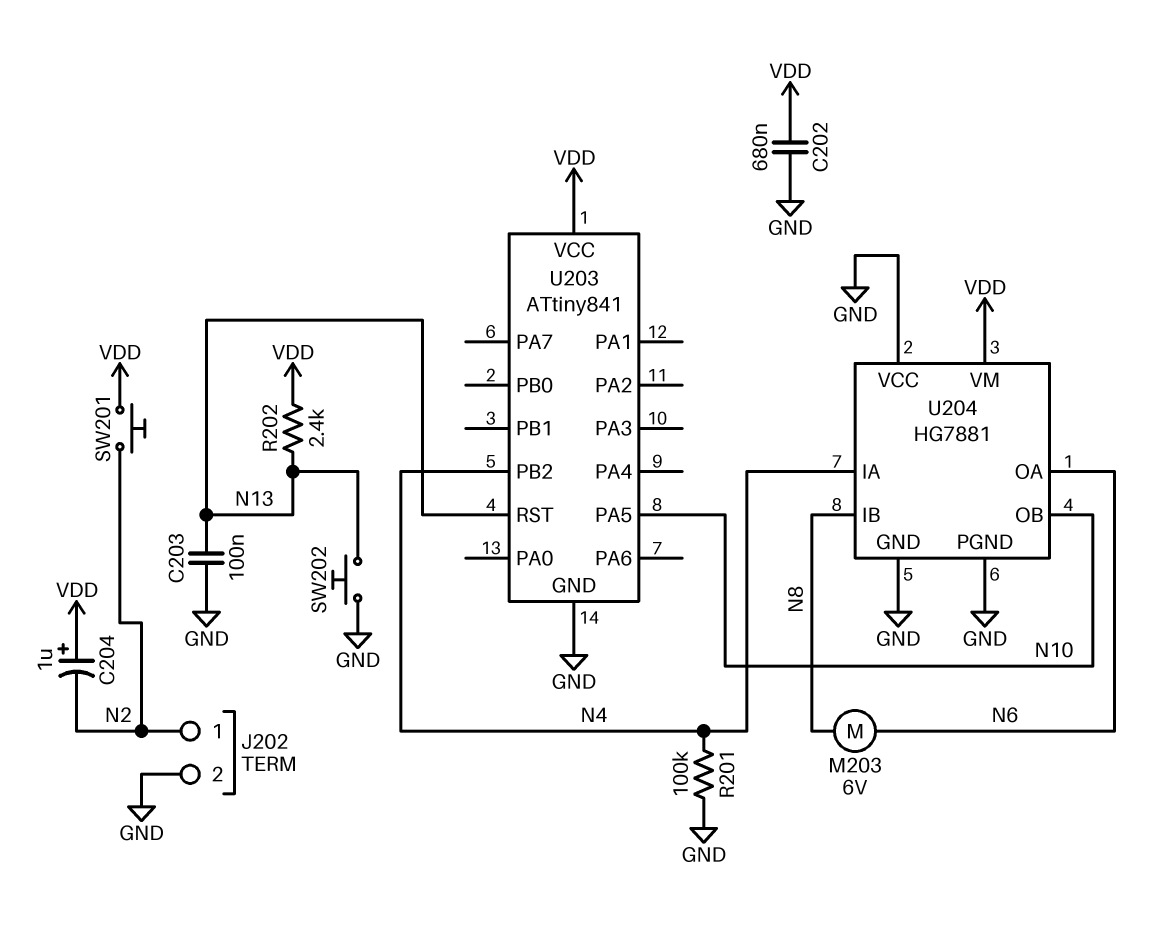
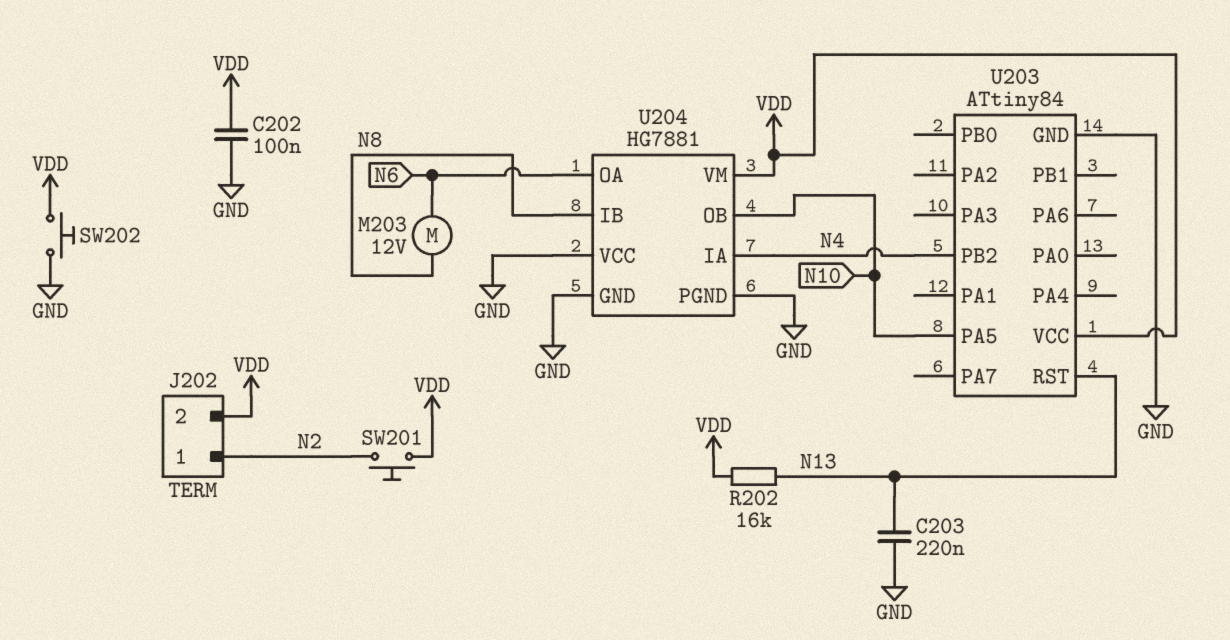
C202: 680nF (GND, VDD) -> 100nF (GND, VDD)
C203: 100nF (GND, N13) -> 220nF (GND, N13)
C204: 1uF (plus VDD, minus N2) -> none
J202 pin 2: GND -> VDD
M203: motor 6V (N6, N8) -> motor 12V (N6, N8)
R201: 100k (GND, N4) -> none
R202: 2.4k (N13, VDD) -> 16k (N13, VDD)
SW202: button (GND, N13) -> button (GND, VDD)
U203: ATtiny841 -> ATtiny84

